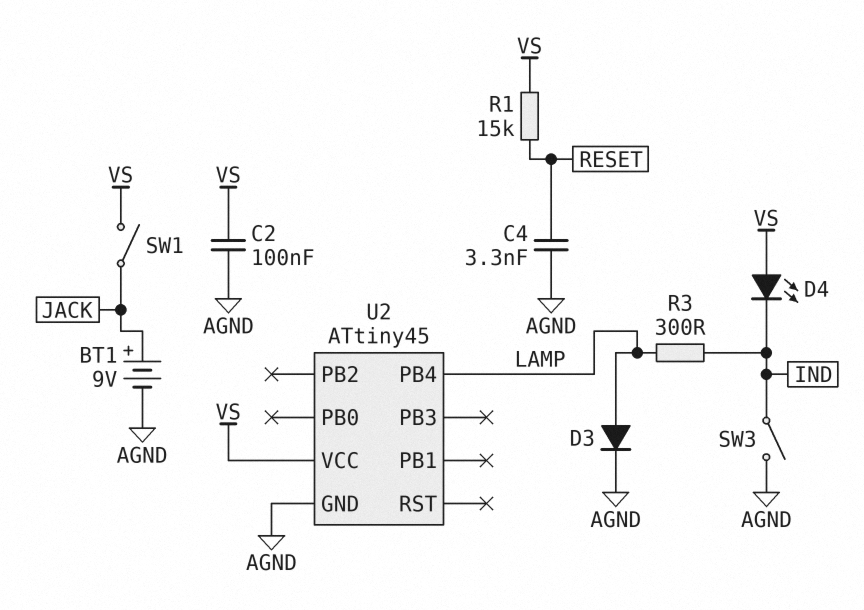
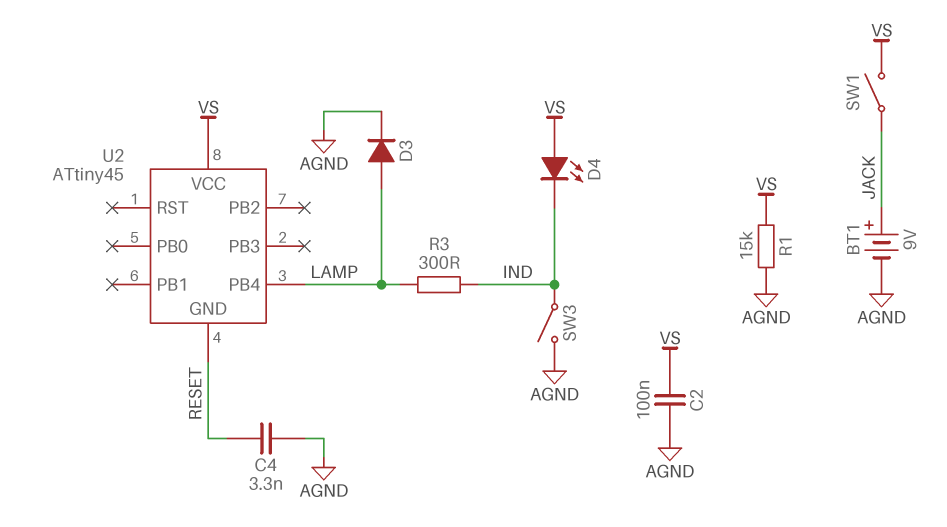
R1: 15k (RESET, VS) -> 15k (AGND, VS)
U2 pin GND: AGND -> RESET

